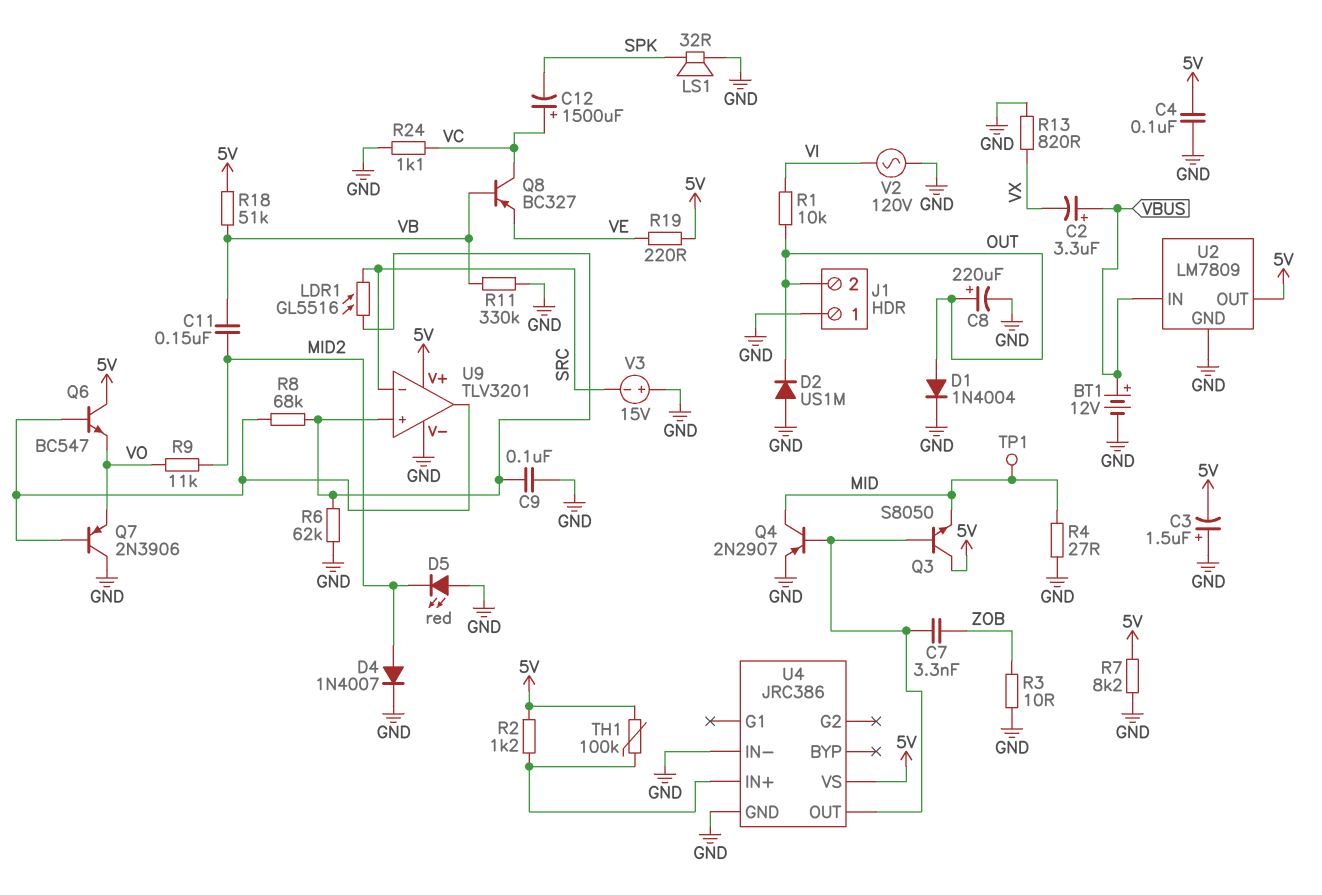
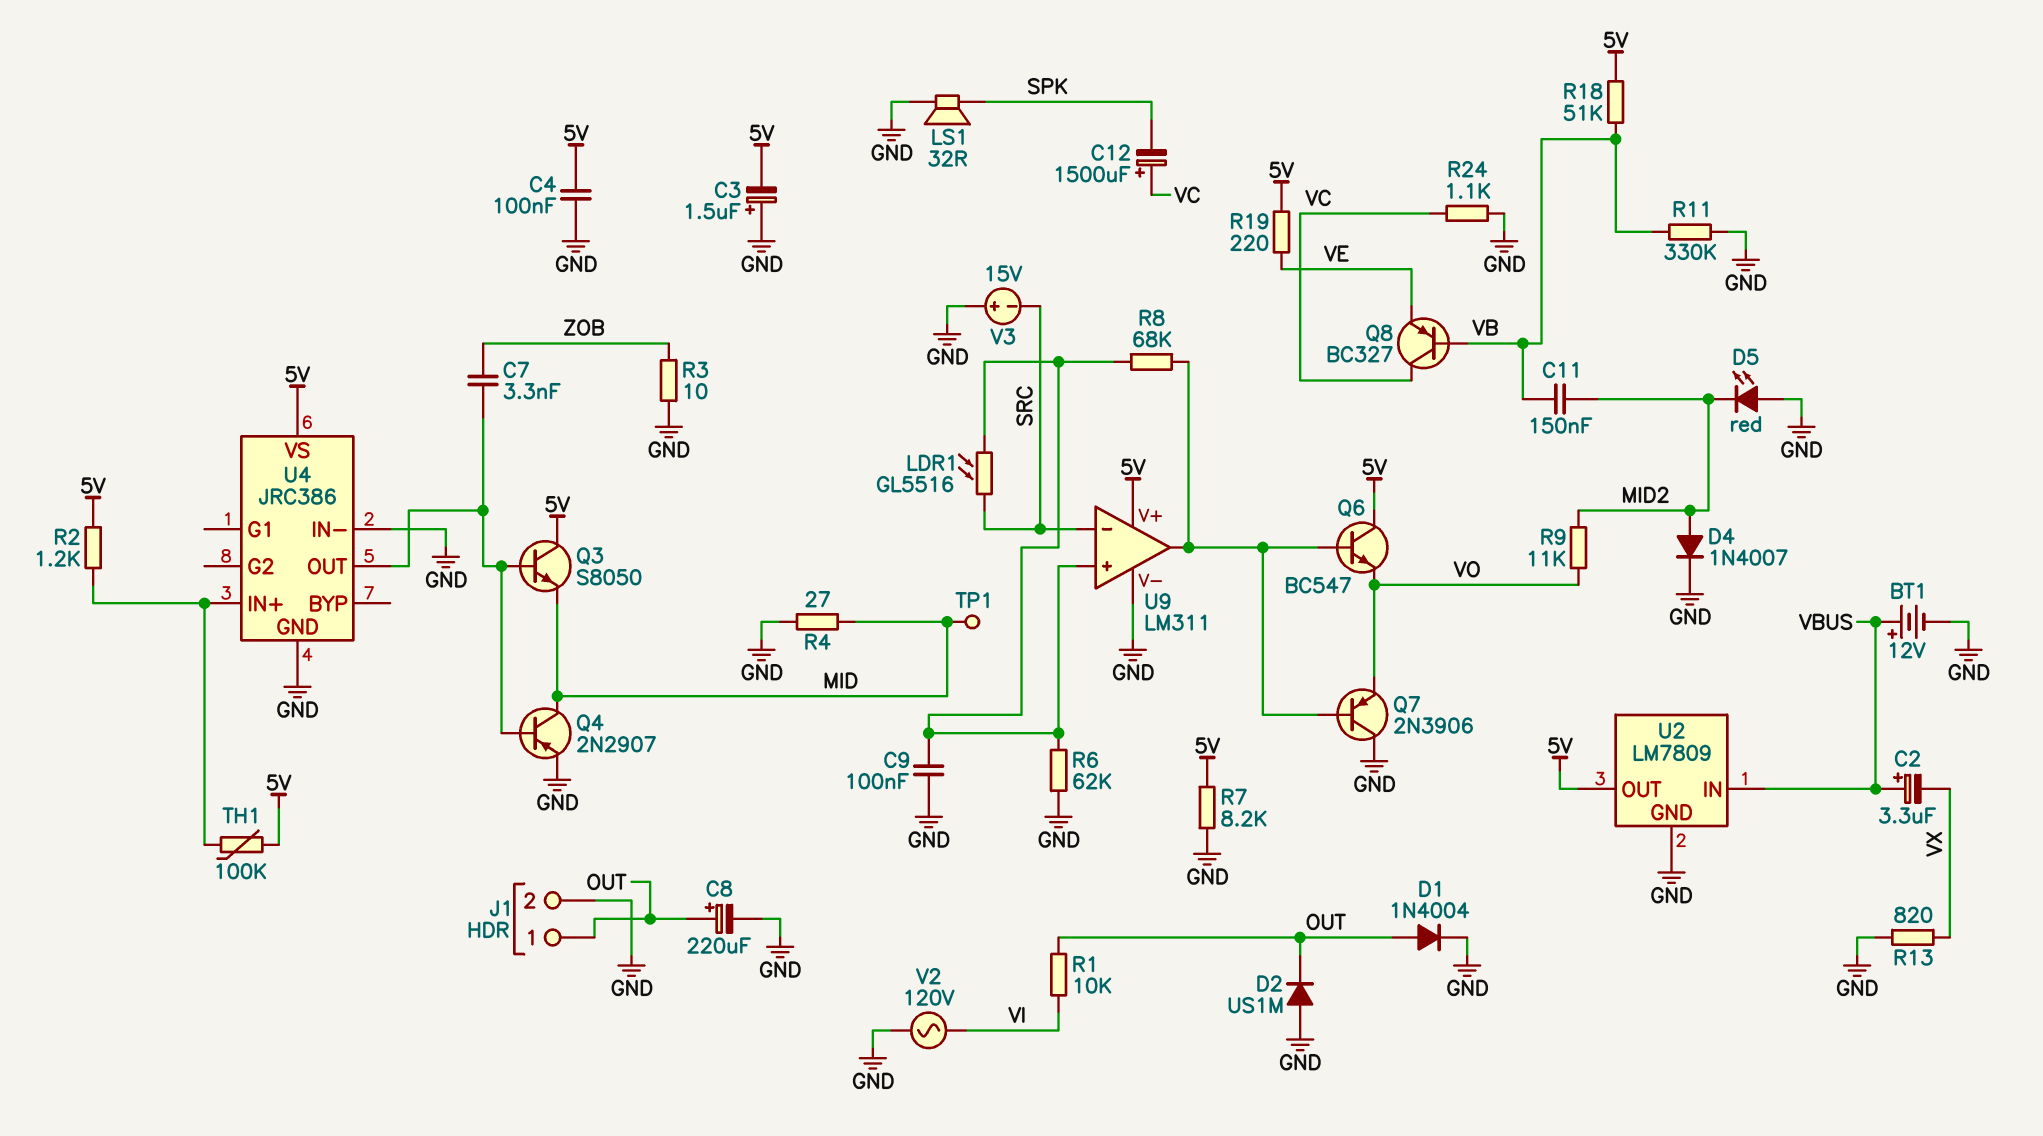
J1 pin 1: GND -> OUT
J1 pin 2: OUT -> GND
U9: TLV3201 -> LM311

